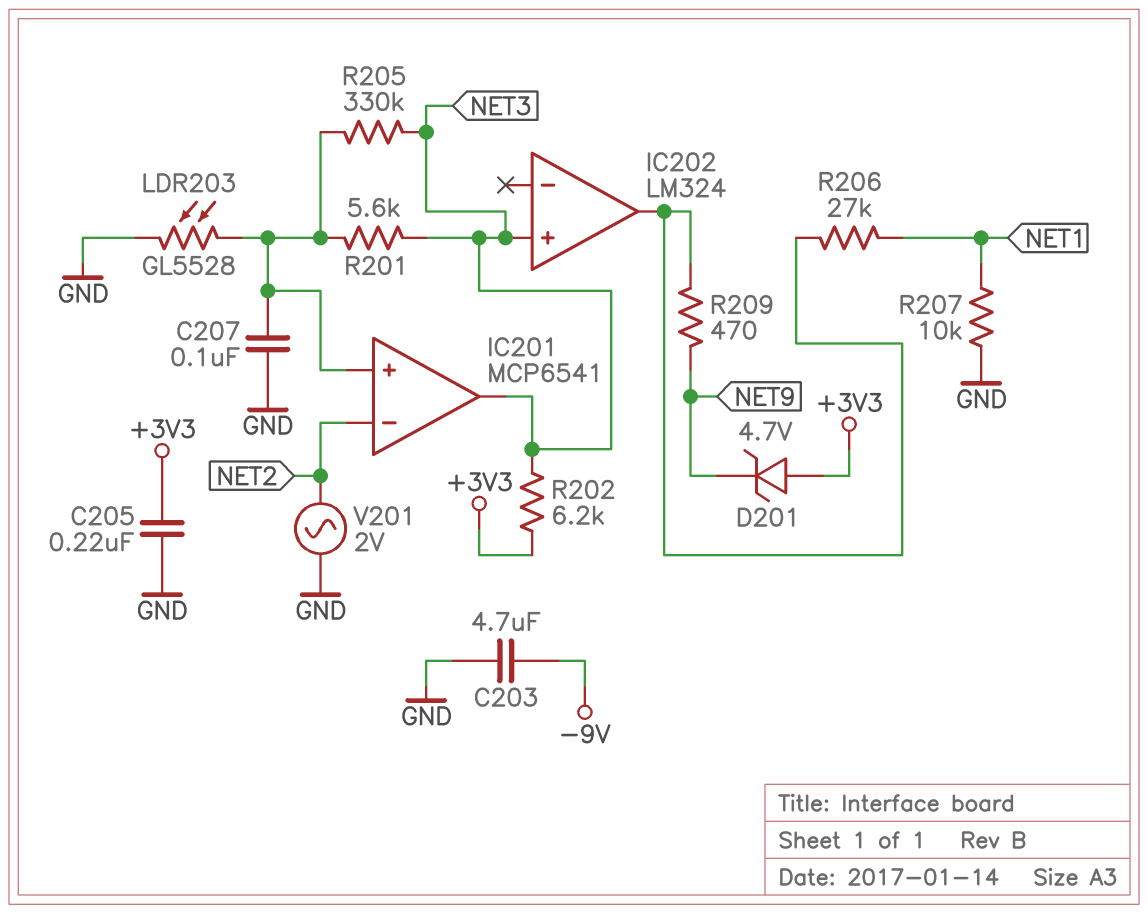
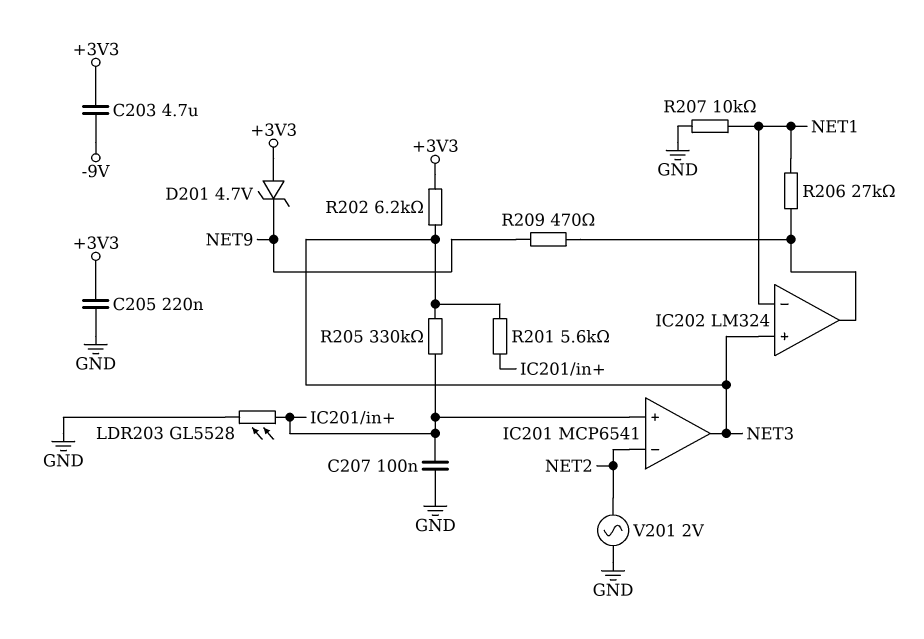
C203: 4.7uF (-9V, GND) -> 4.7uF (+3V3, -9V)
IC202 pin in-: none -> NET1

